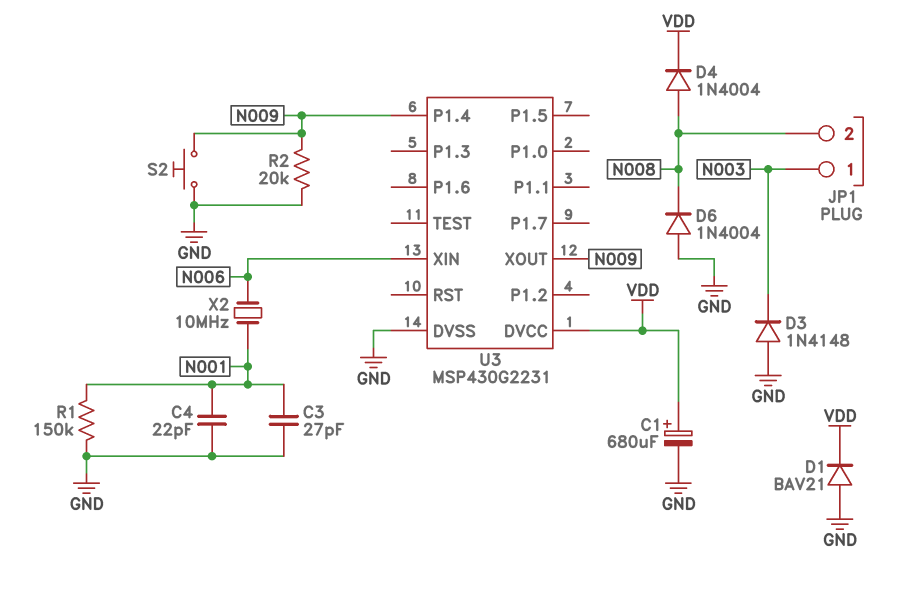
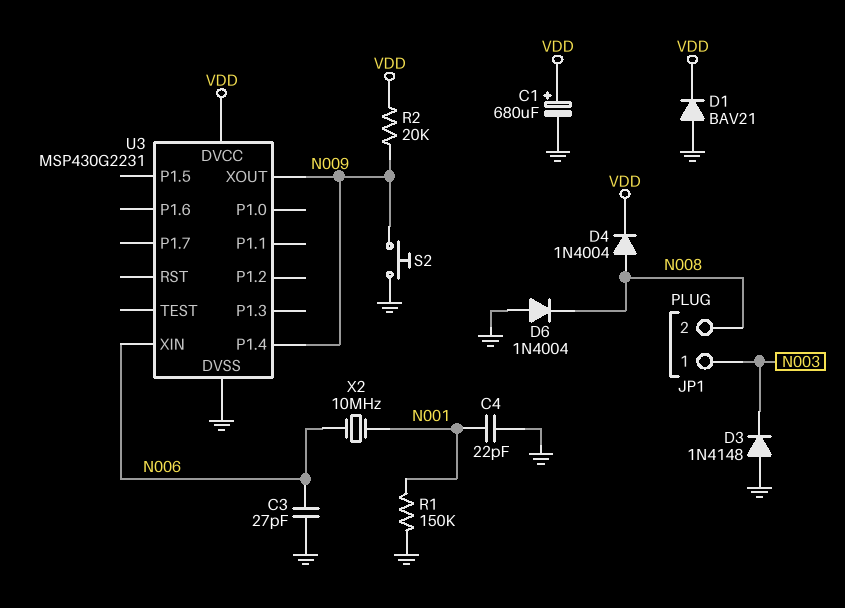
C3: 27pF (GND, N001) -> 27pF (GND, N006)
R2: 20k (GND, N009) -> 20k (N009, VDD)

